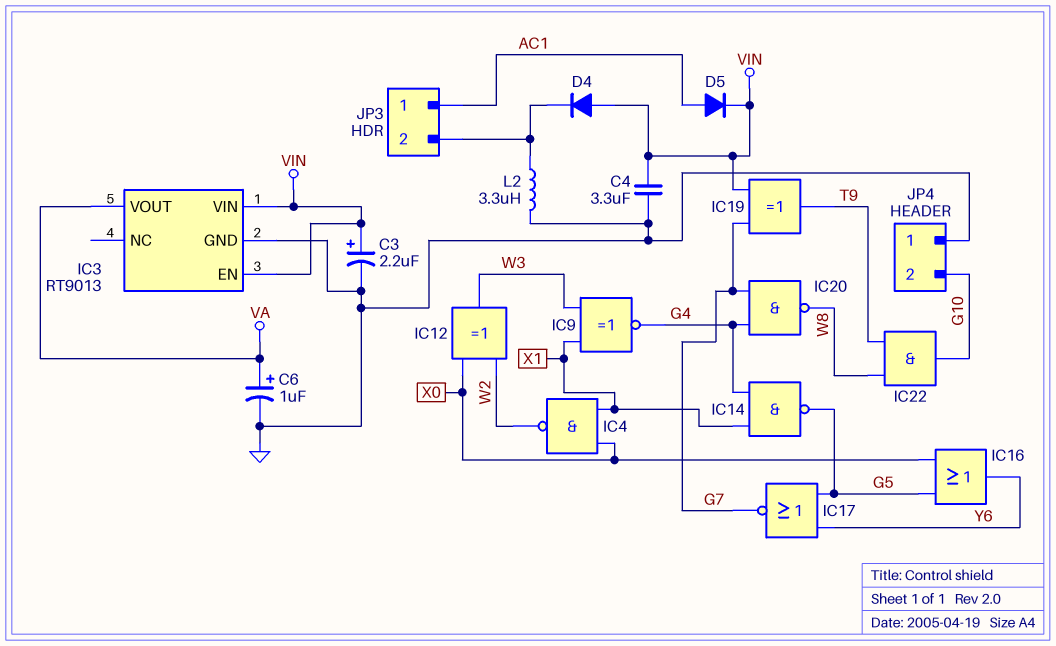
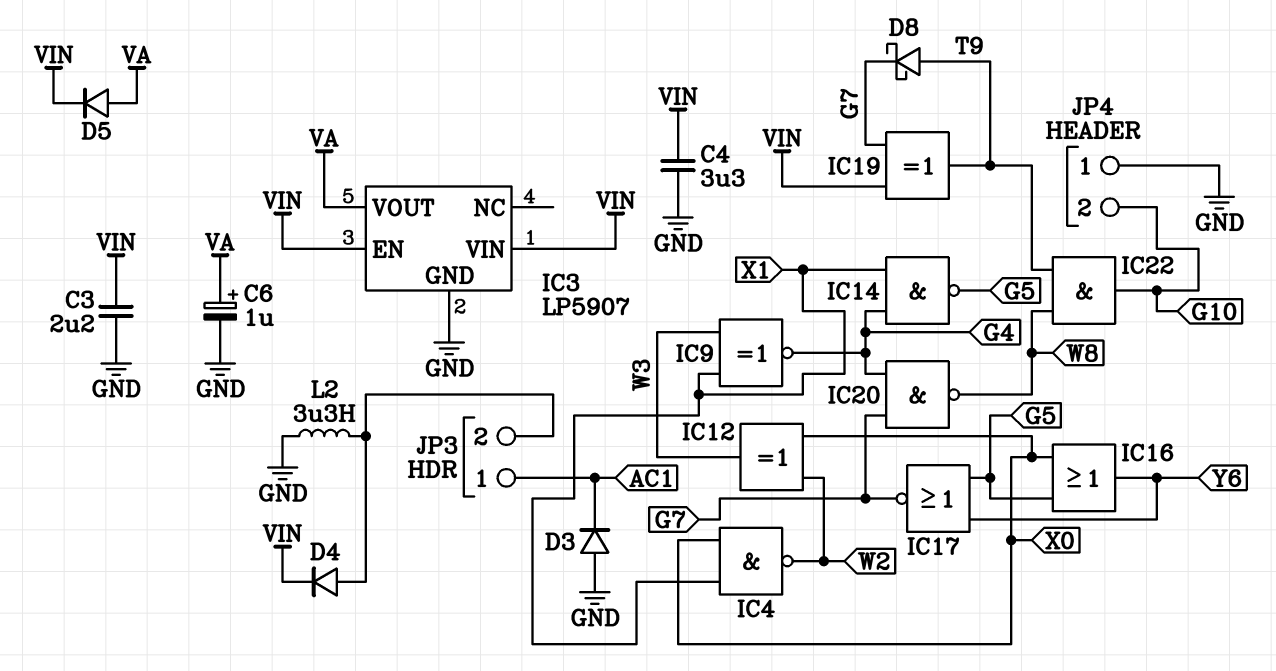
C3: 2.2uF (plus VIN, minus GND) -> 2.2uF (GND, VIN)
D3: none -> diode (A GND, K AC1)
D4: diode (A VIN, K JP3/2) -> diode (A JP3/2, K VIN)
D5: diode (A AC1, K VIN) -> diode (A VA, K VIN)
D8: none -> schottky (A T9, K G7)
IC3: RT9013 -> LP5907

